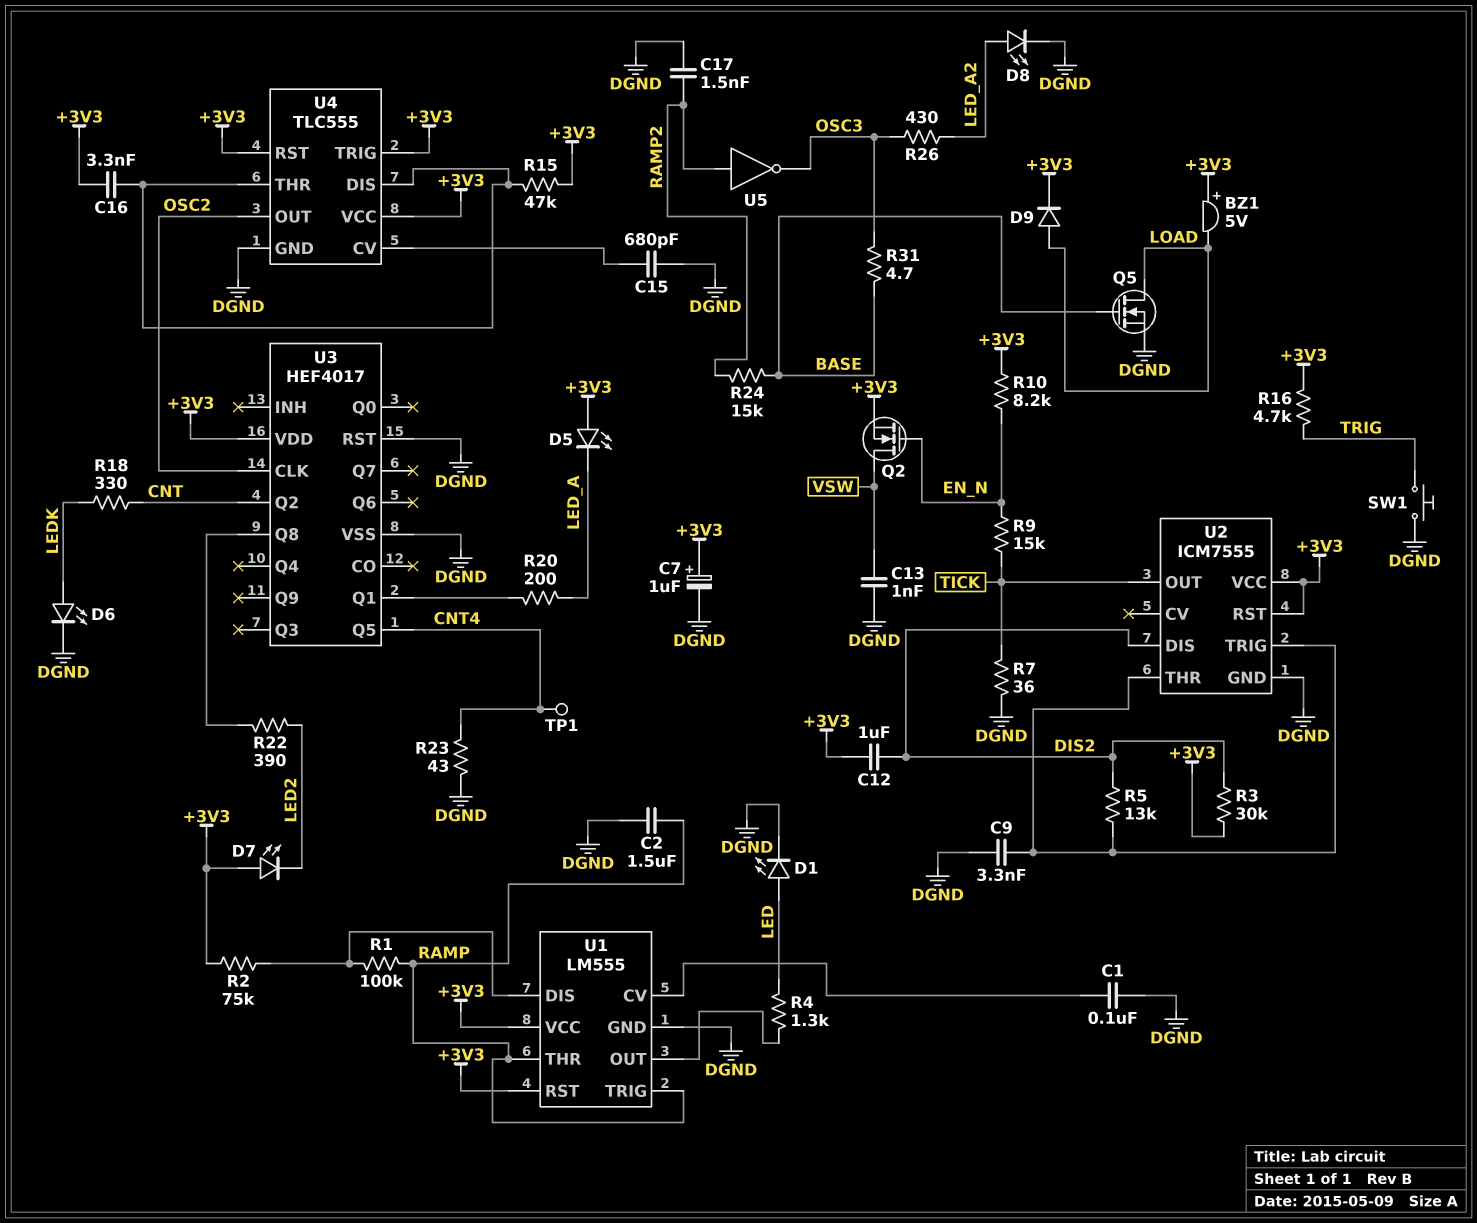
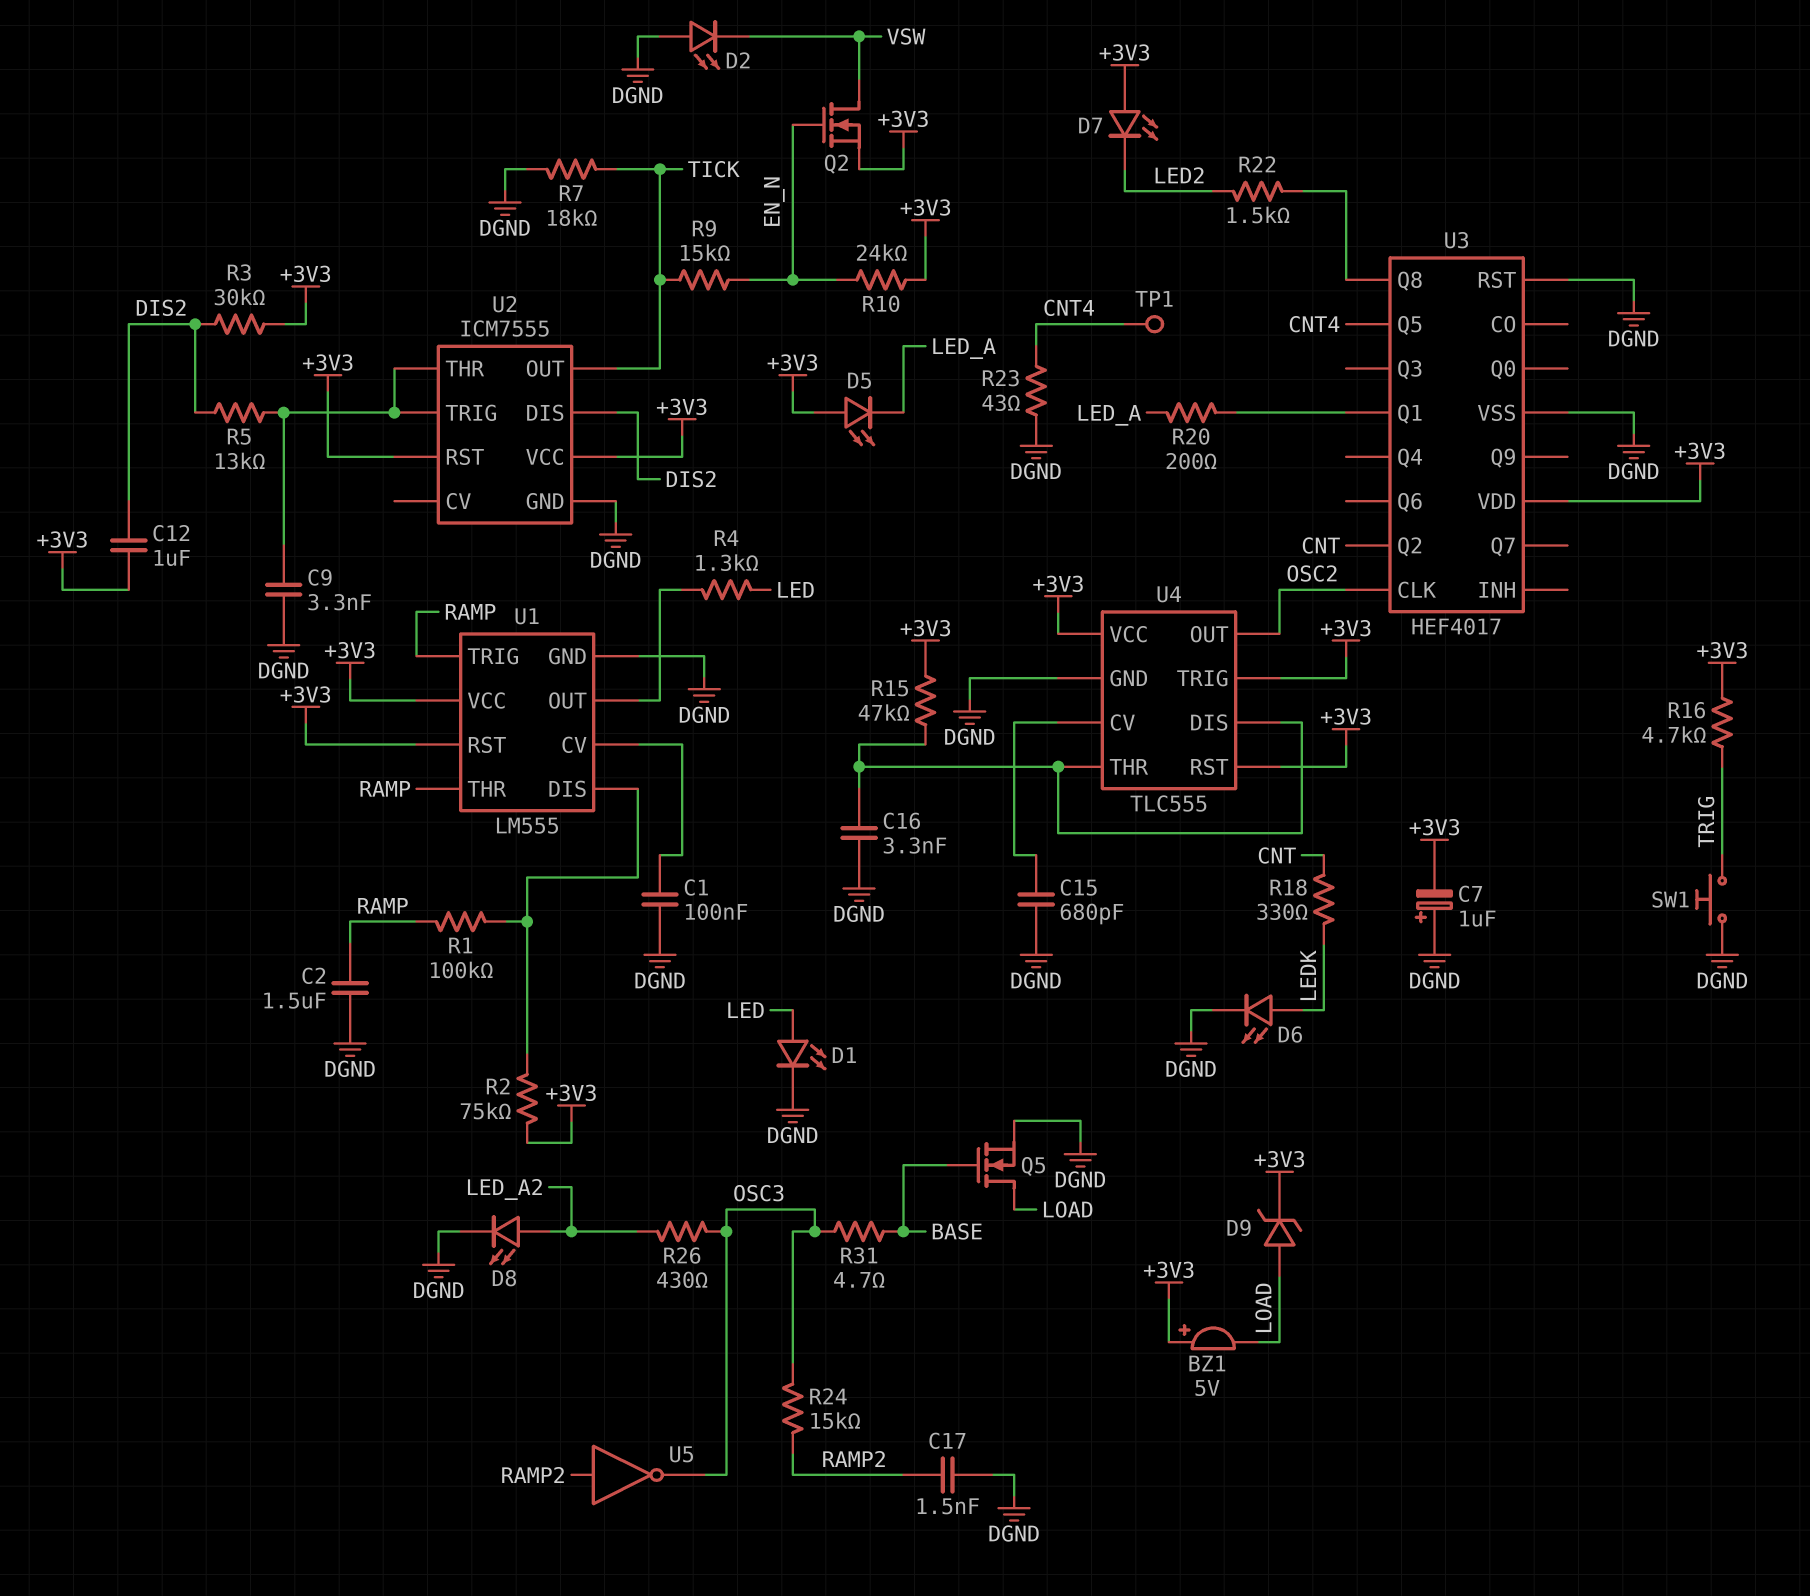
C7: 1uF (plus +3V3, minus DGND) -> 1uF (plus DGND, minus +3V3)
C13: 1nF (DGND, VSW) -> none
C16: 3.3nF (+3V3, U4/DIS) -> 3.3nF (DGND, U4/DIS)
D2: none -> LED (A DGND, K VSW)
D9: diode (A LOAD, K +3V3) -> zener (A LOAD, K +3V3)
R7: 36 (DGND, TICK) -> 18k (DGND, TICK)
R10: 8.2k (+3V3, EN_N) -> 24k (+3V3, EN_N)
R22: 390 (LED2, U3/Q8) -> 1.5k (LED2, U3/Q8)
R24: 15k (BASE, RAMP2) -> 15k (OSC3, RAMP2)

